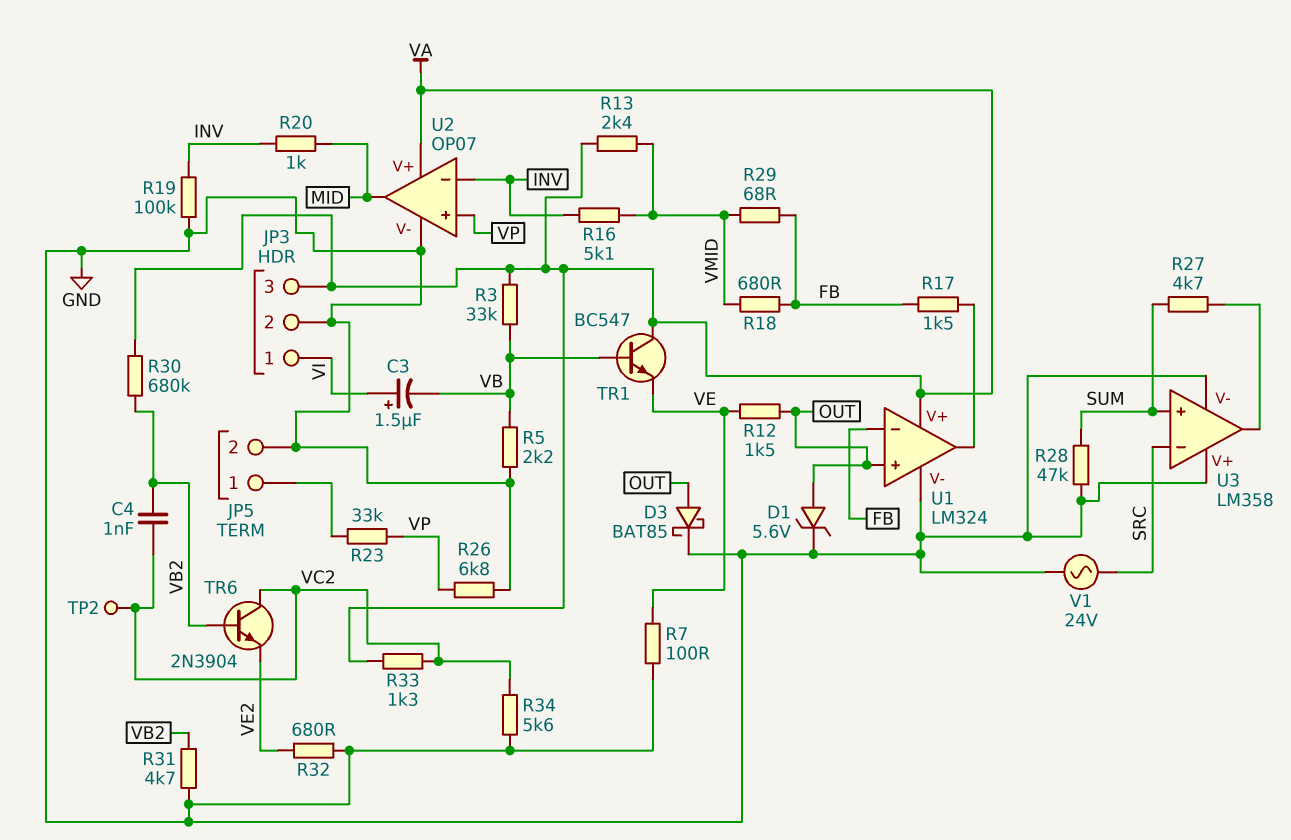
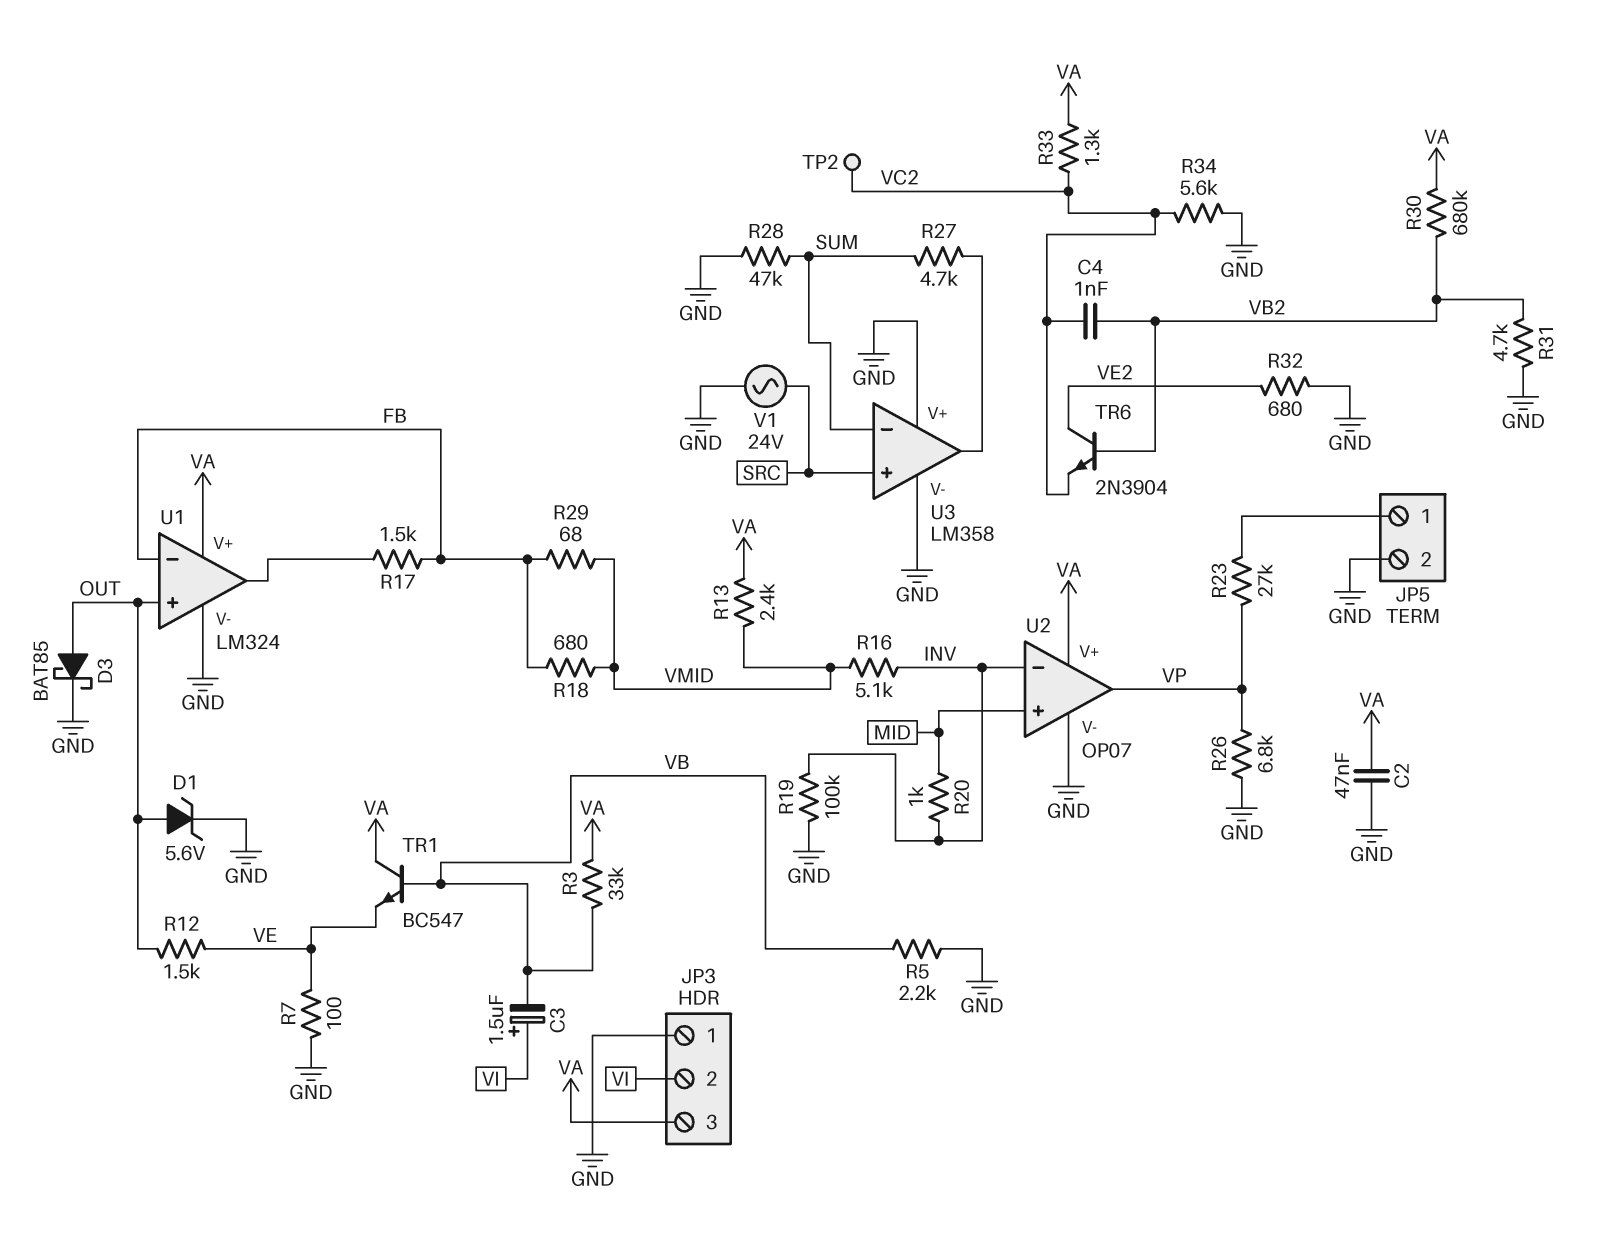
C2: none -> 47nF (GND, VA)
JP3 pin 1: VI -> GND
JP3 pin 2: GND -> VI
R23: 33k (JP5/1, VP) -> 27k (JP5/1, VP)
TR6: NPN 2N3904 (B VB2, C VC2, E VE2) -> NPN 2N3904 (B VB2, C VE2, E VC2)
U2 pin in+: VP -> MID
U2 pin out: MID -> VP
U3 pin in+: SUM -> SRC
U3 pin in-: SRC -> SUM

